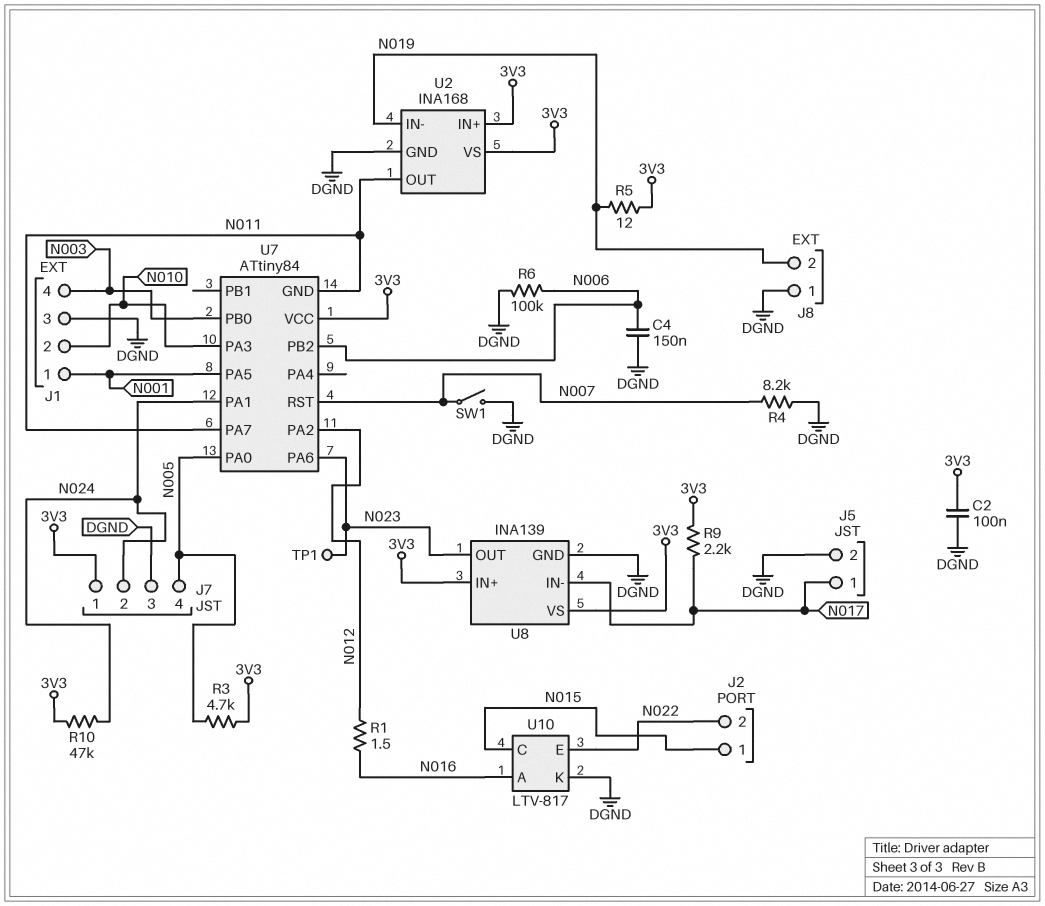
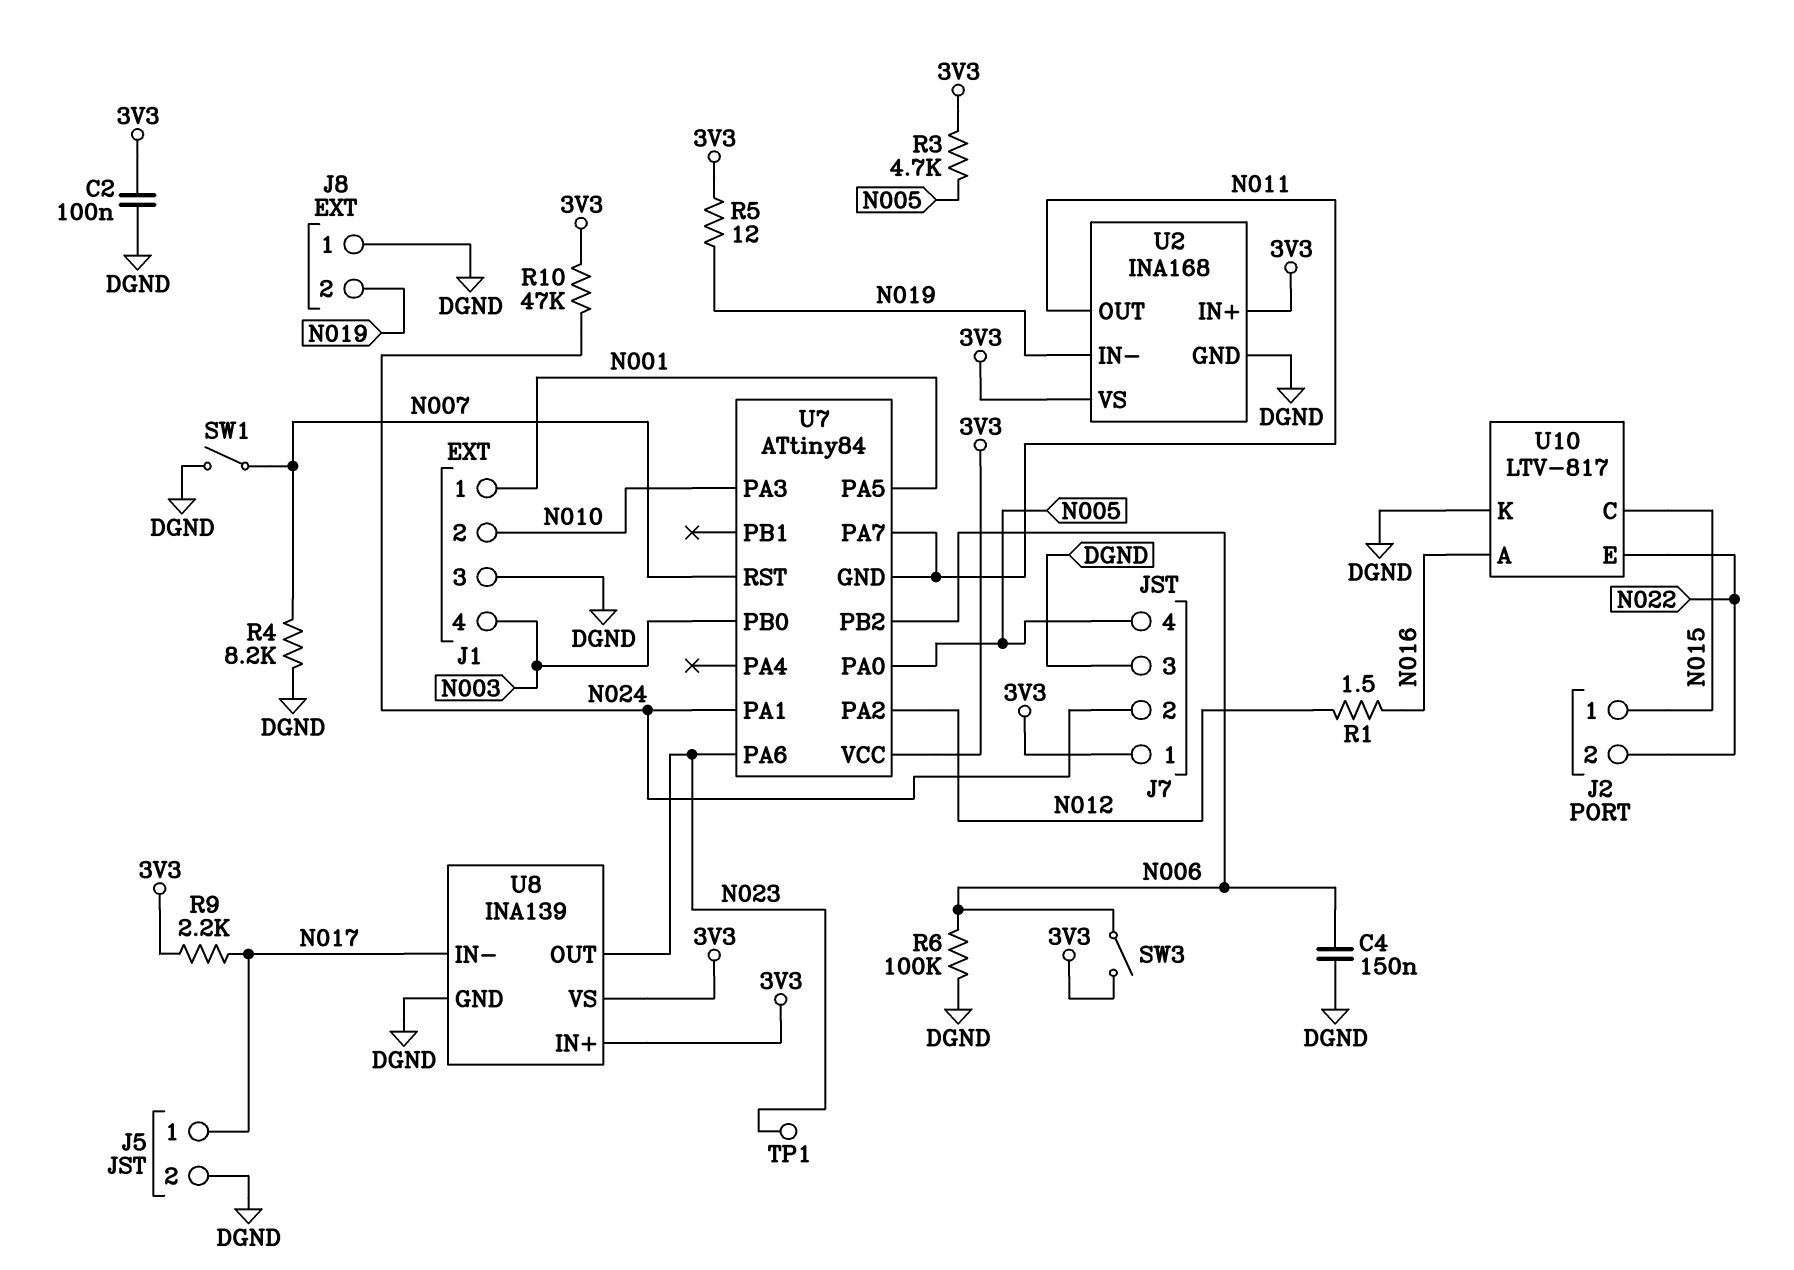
SW3: none -> switch (3V3, N006)

